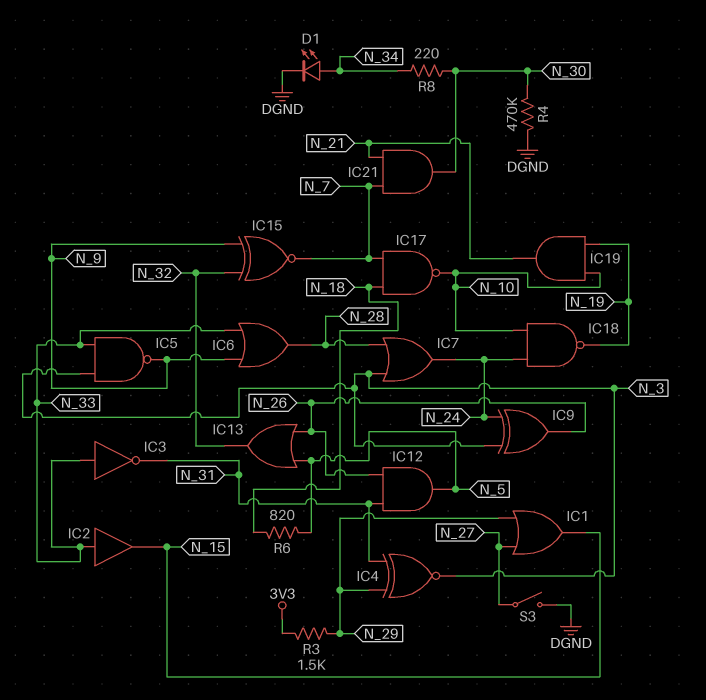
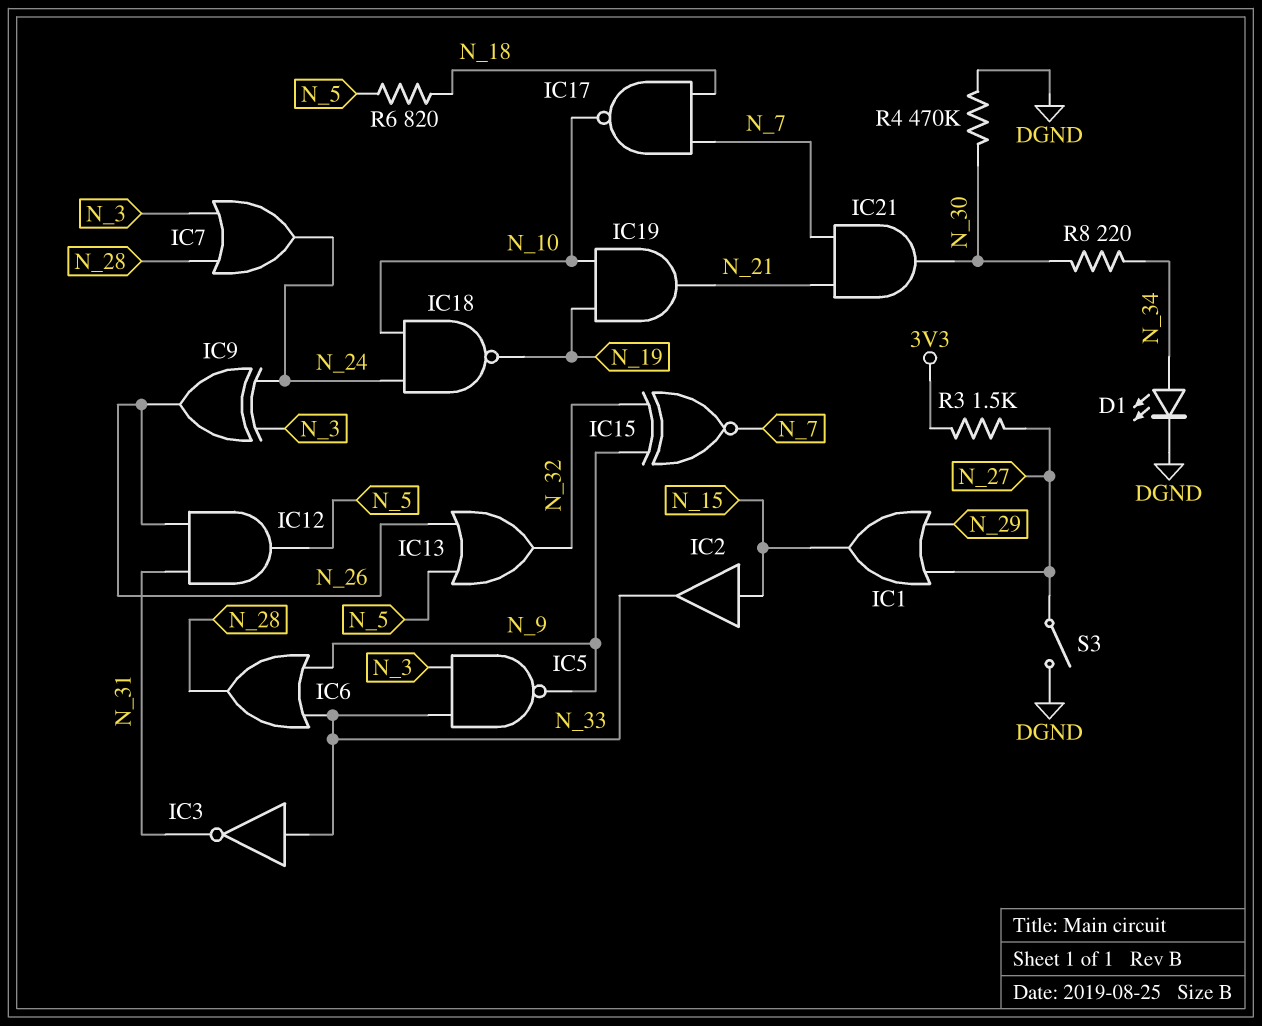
IC2: buffer (in N_33, out N_15) -> buffer (in N_15, out N_33)
IC4: XNOR (in N_29, in N_31, out N_3) -> none
R3: 1.5k (3V3, N_29) -> 1.5k (3V3, N_27)

